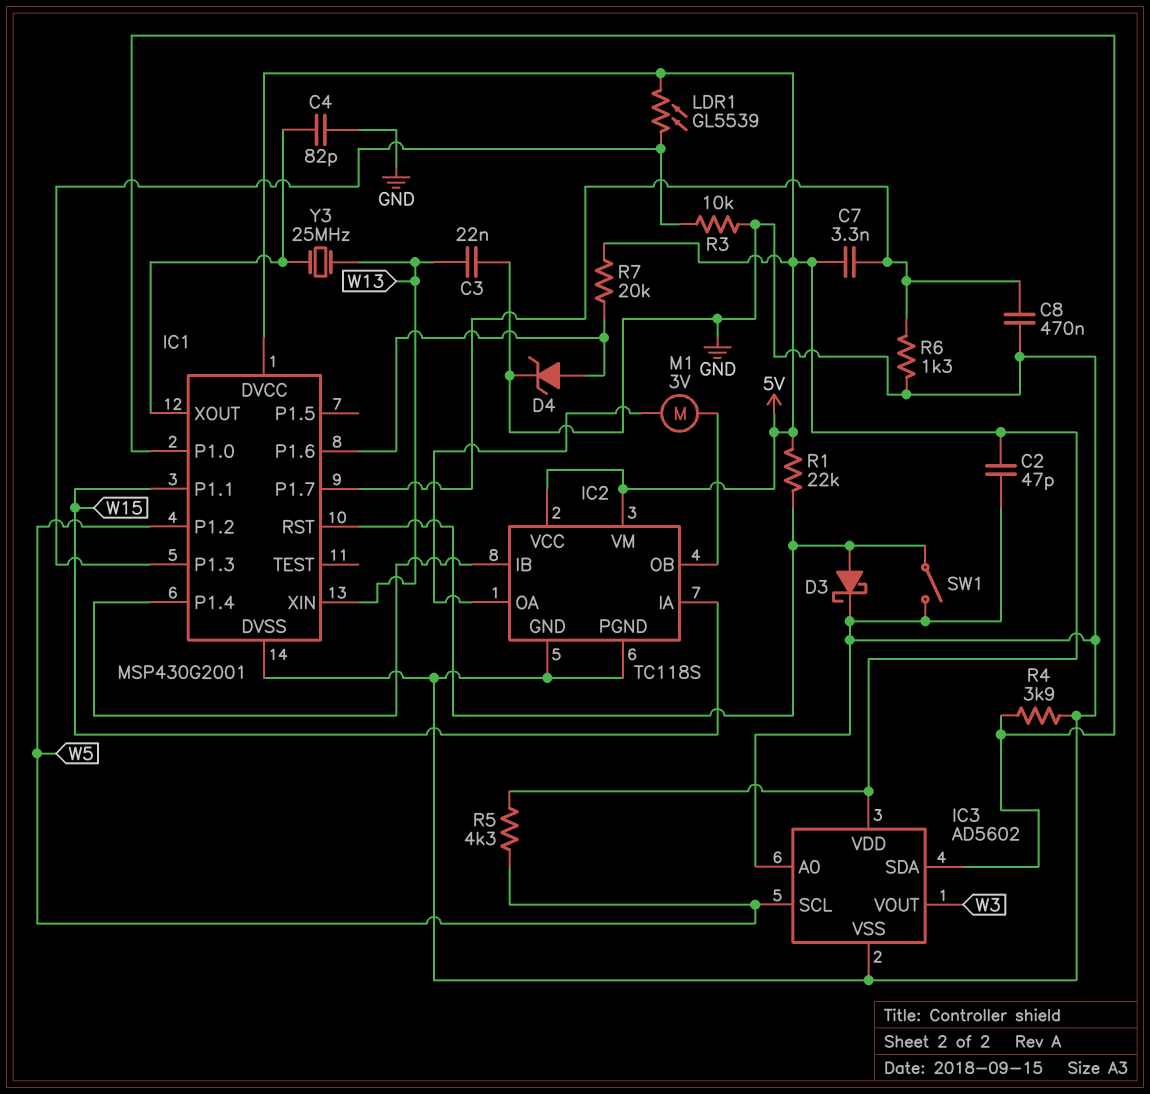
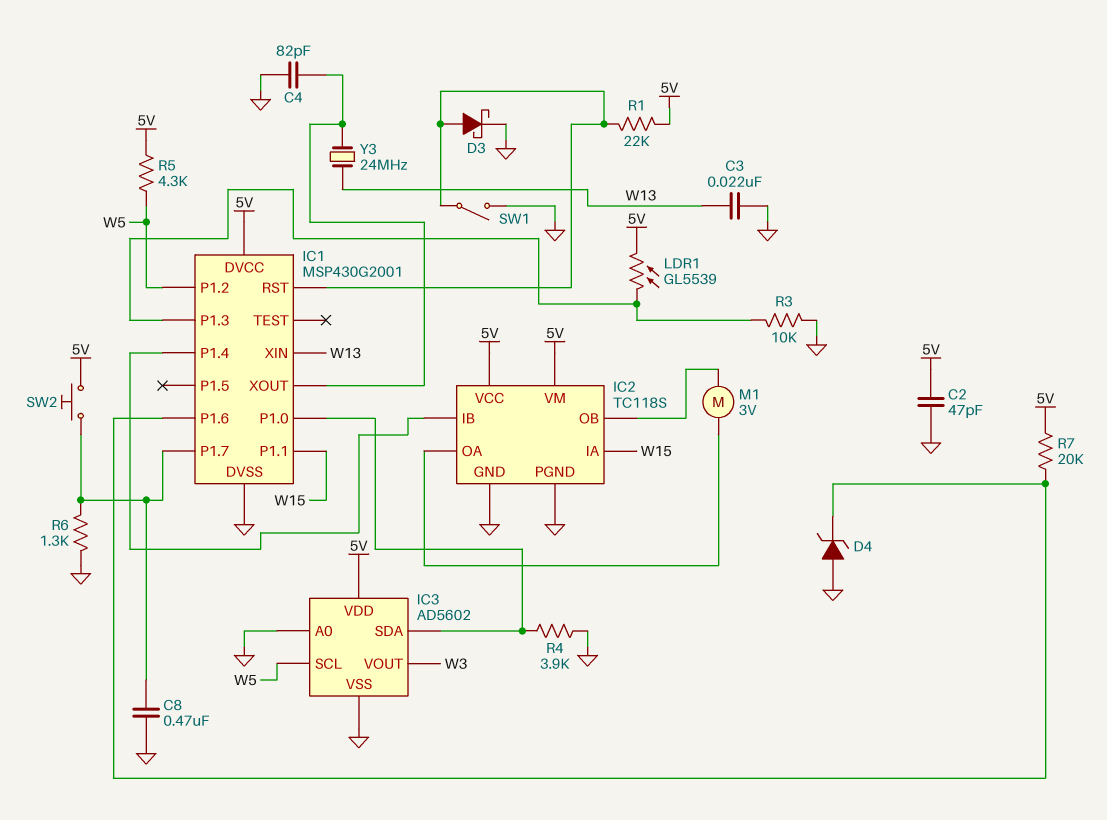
C7: 3.3nF (5V, IC1/P1.7) -> none
D4: zener (A IC1/P1.6, K GND) -> zener (A GND, K IC1/P1.6)
SW2: none -> button (5V, IC1/P1.7)
Y3: 25MHz (IC1/XOUT, W13) -> 24MHz (IC1/XOUT, W13)

